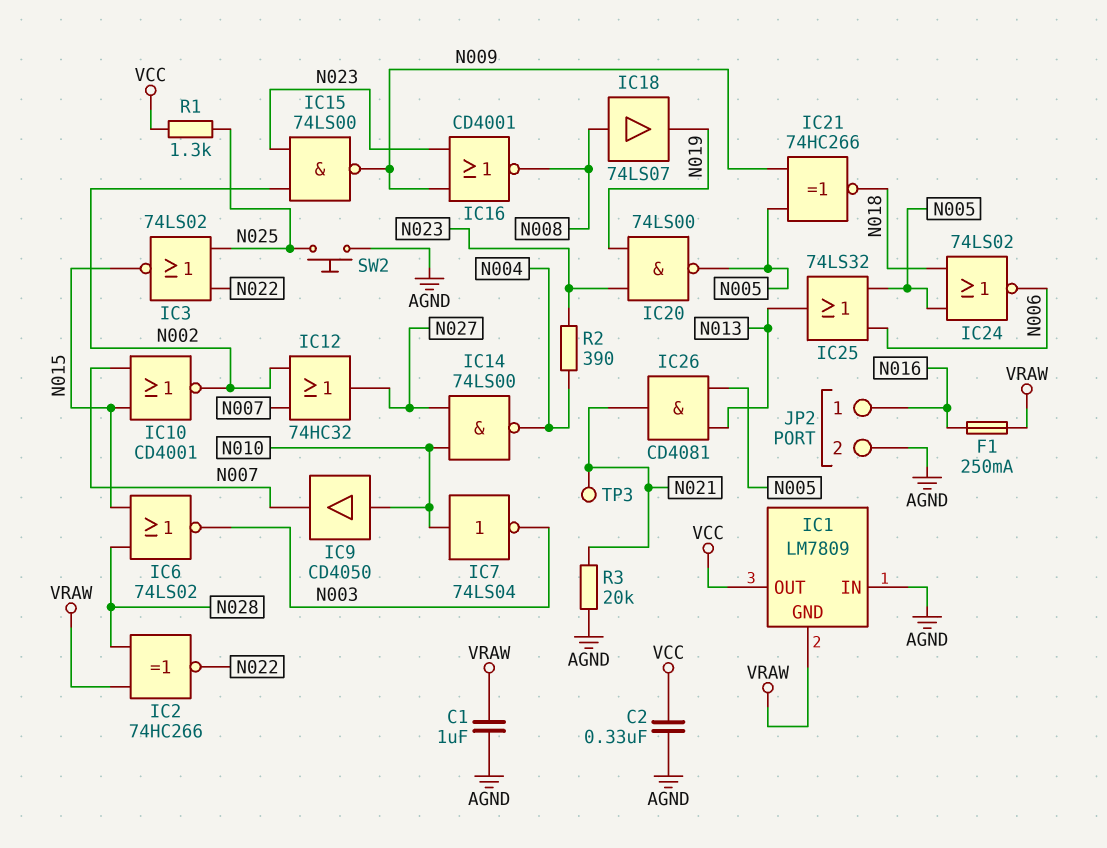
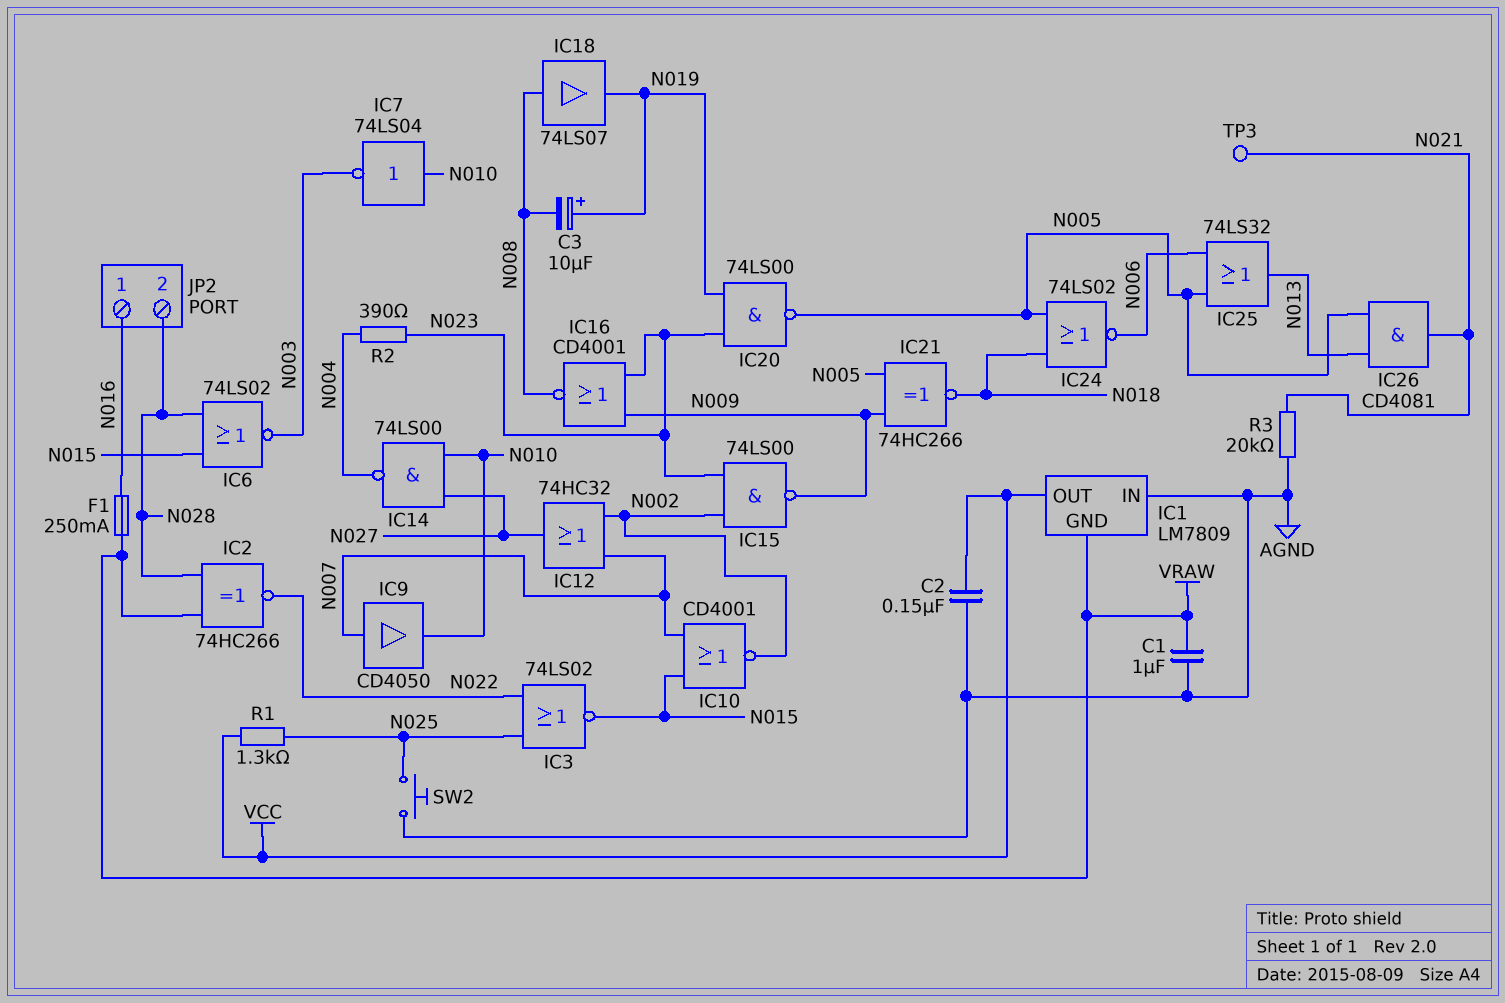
C2: 330nF (AGND, VCC) -> 150nF (AGND, VCC)
C3: none -> 10uF (plus N019, minus N008)
IC9: buffer CD4050 (in N010, out N007) -> buffer CD4050 (in N007, out N010)
JP2 pin 2: AGND -> N028

